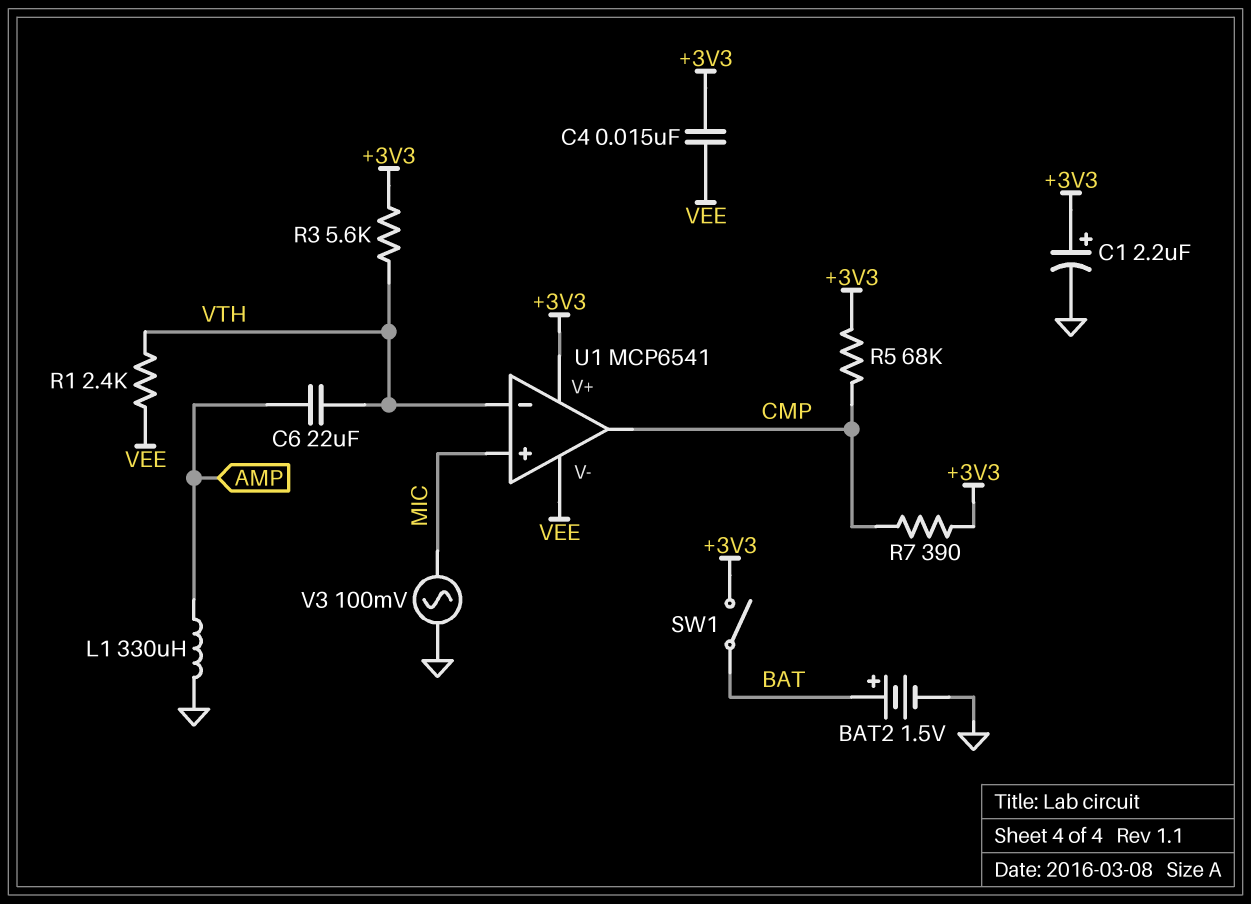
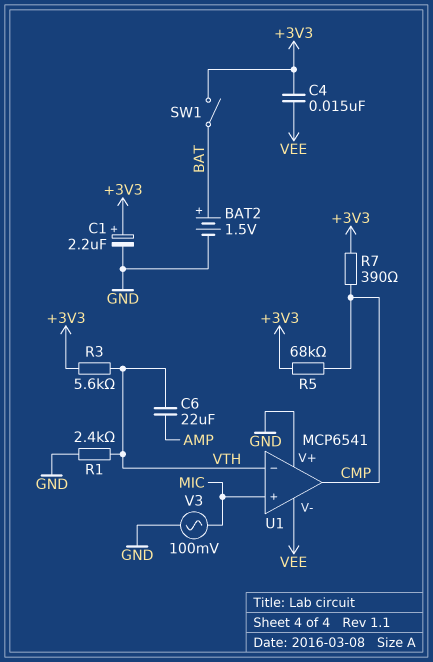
L1: 330uH (AMP, GND) -> none
R1: 2.4k (VEE, VTH) -> 2.4k (GND, VTH)
U1 pin V+: +3V3 -> GND

